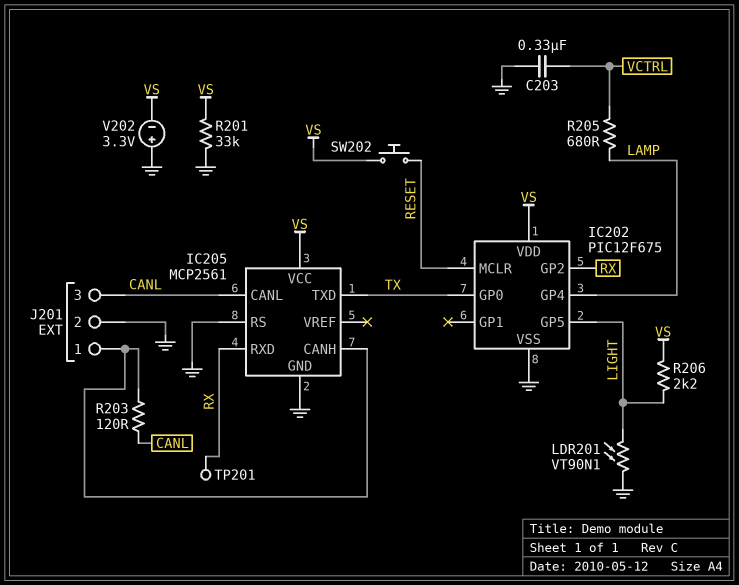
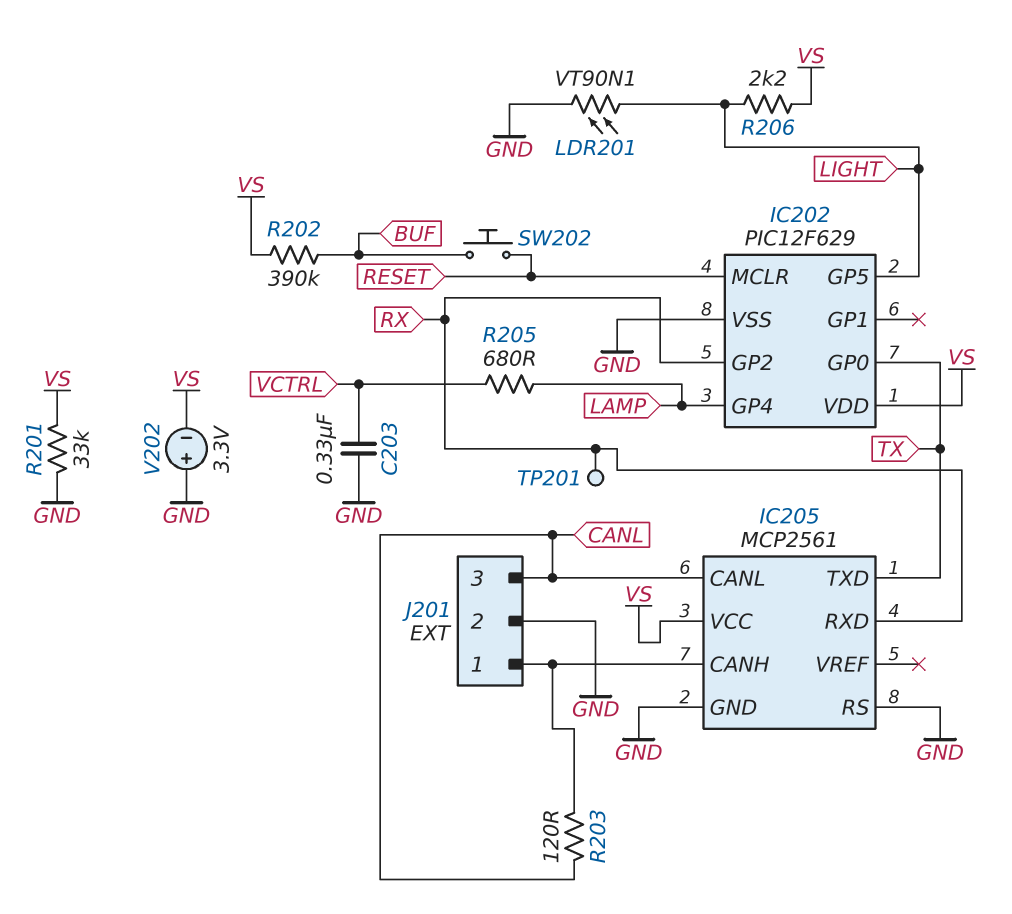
IC202: PIC12F675 -> PIC12F629
R202: none -> 390k (BUF, VS)
SW202: button (RESET, VS) -> button (BUF, RESET)

